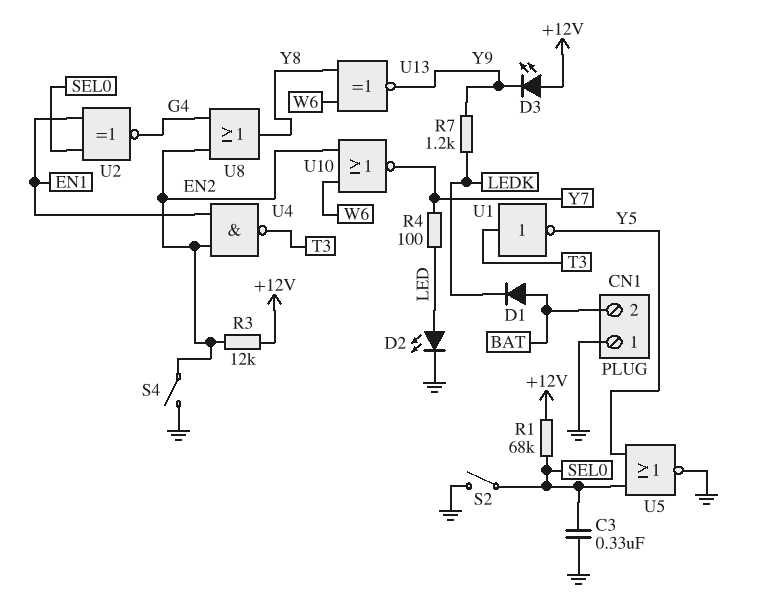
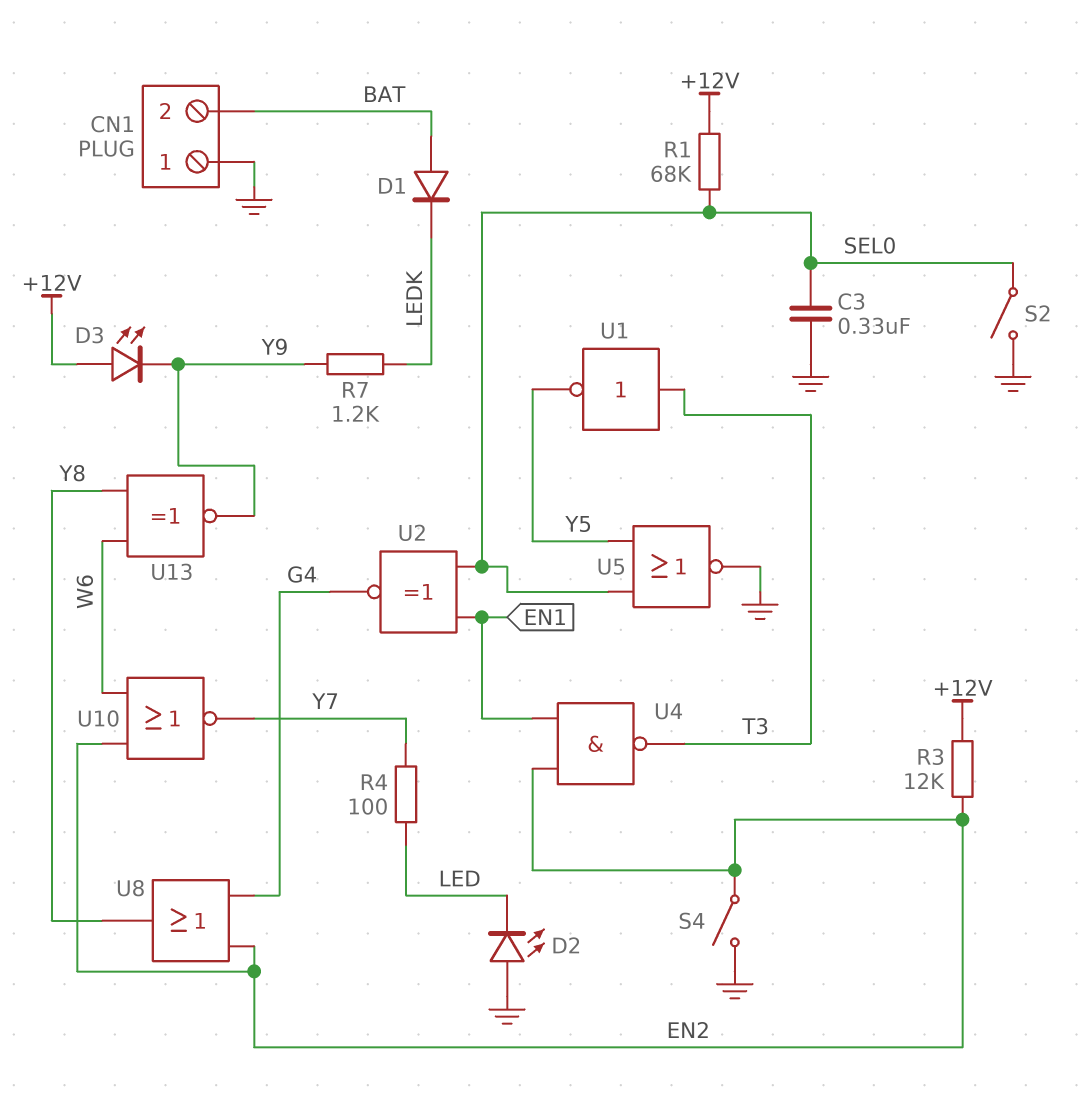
D2: LED (A LED, K GND) -> LED (A GND, K LED)

